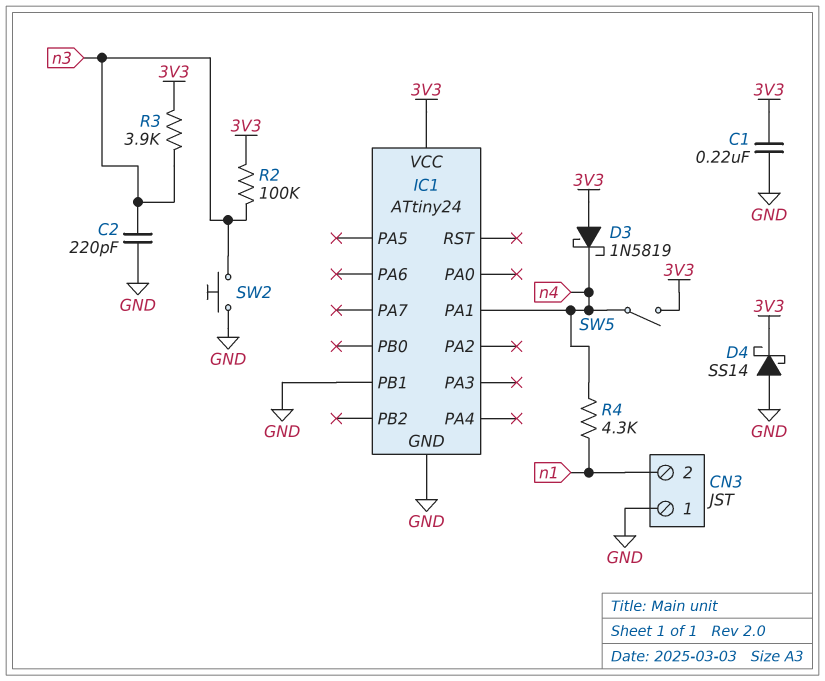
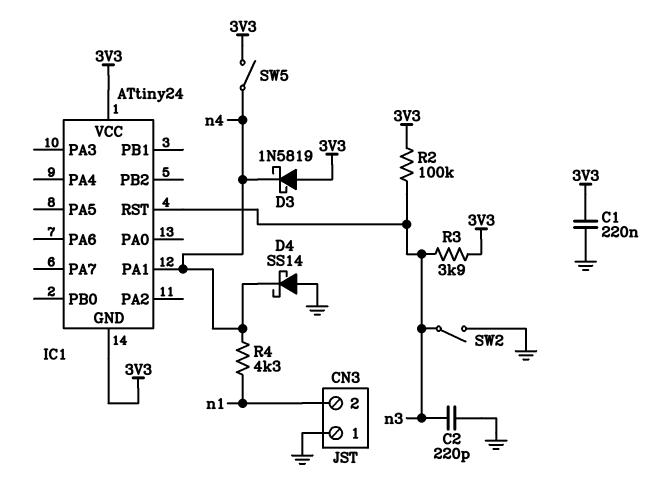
D4: schottky SS14 (A GND, K 3V3) -> schottky SS14 (A GND, K n4)
IC1 pin GND: GND -> 3V3
IC1 pin PB1: GND -> none
IC1 pin RST: none -> n3
SW2: button (GND, n3) -> switch (GND, n3)

